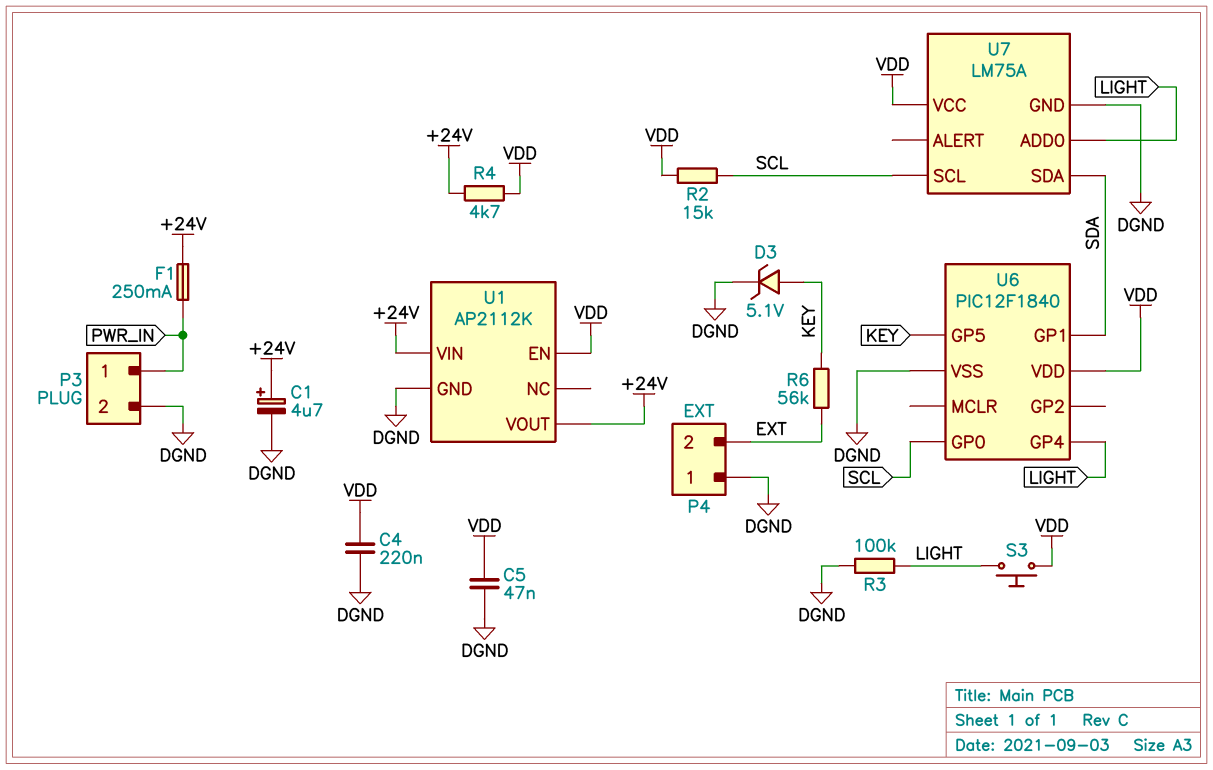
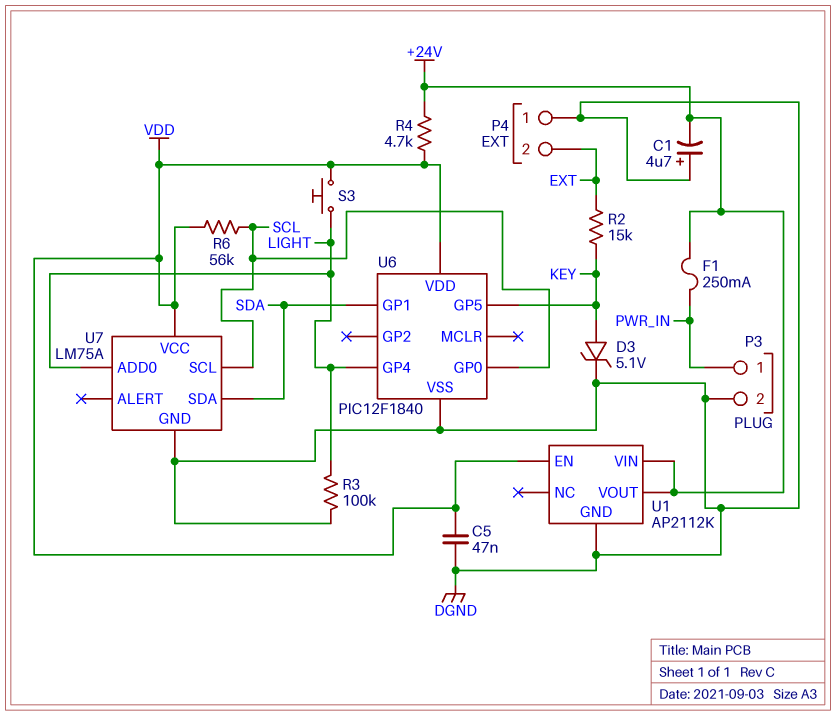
C1: 4.7uF (plus +24V, minus DGND) -> 4.7uF (plus DGND, minus +24V)
C4: 220nF (DGND, VDD) -> none
R2: 15k (SCL, VDD) -> 15k (EXT, KEY)
R6: 56k (EXT, KEY) -> 56k (SCL, VDD)

